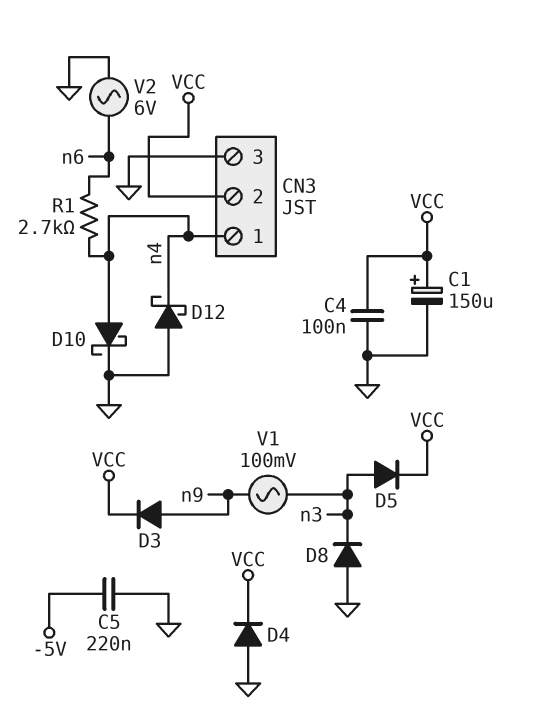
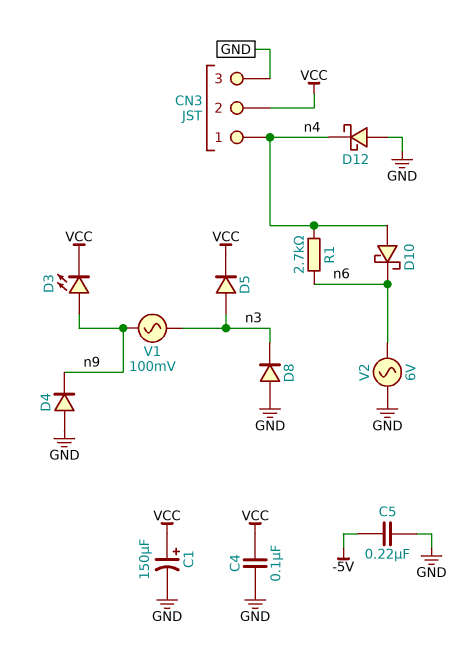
D3: diode (A n9, K VCC) -> LED (A n9, K VCC)
D4: diode (A GND, K VCC) -> diode (A GND, K n9)
D10: schottky (A n4, K GND) -> schottky (A n4, K n6)

